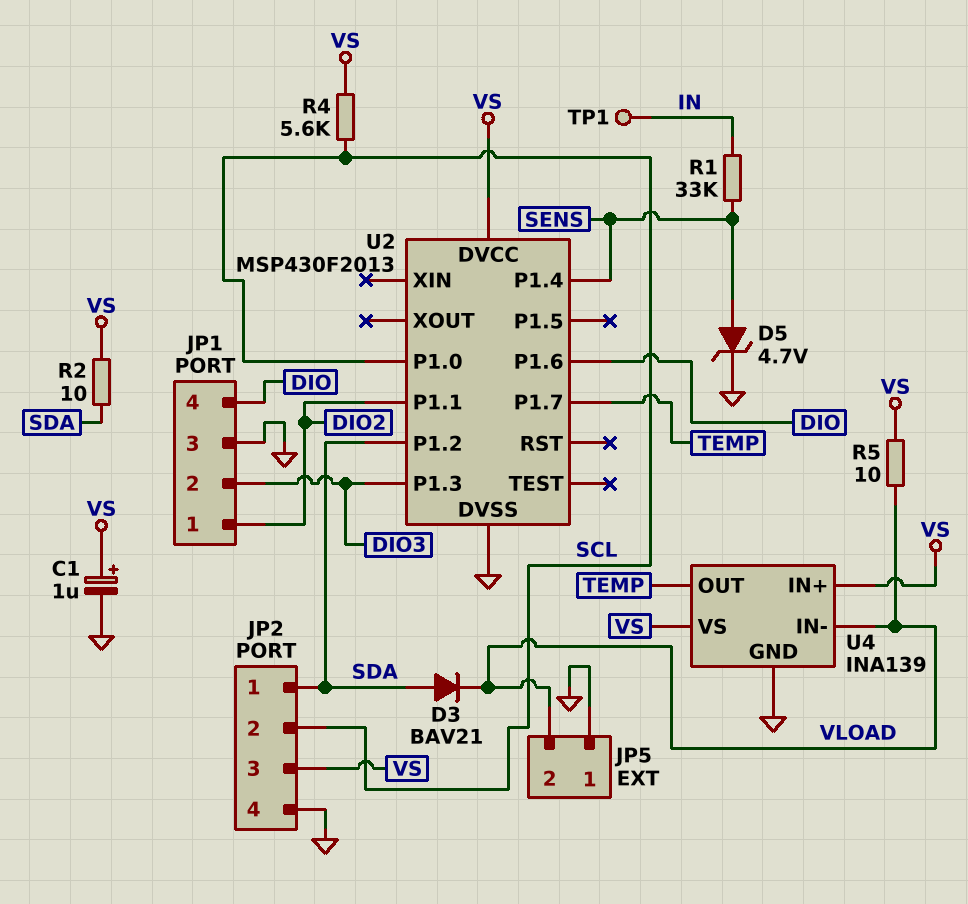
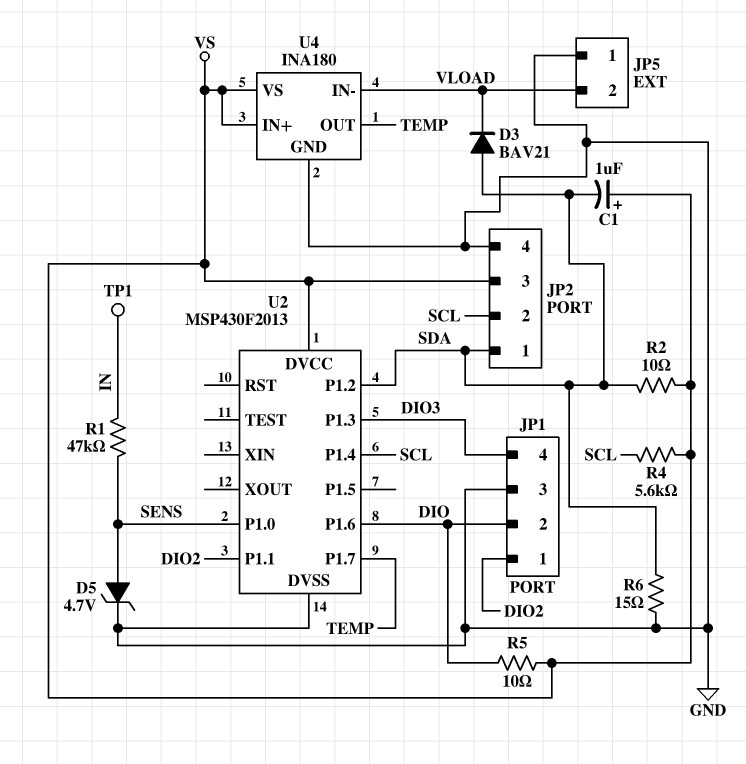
C1: 1uF (plus VS, minus GND) -> 1uF (plus VS, minus SDA)
JP1 pin 2: DIO3 -> DIO
JP1 pin 4: DIO -> DIO3
R1: 33k (IN, SENS) -> 47k (IN, SENS)
R5: 10 (VLOAD, VS) -> 10 (DIO, VS)
R6: none -> 15 (GND, SDA)
U2 pin P1.0: SCL -> SENS
U2 pin P1.4: SENS -> SCL
U4: INA139 -> INA180

